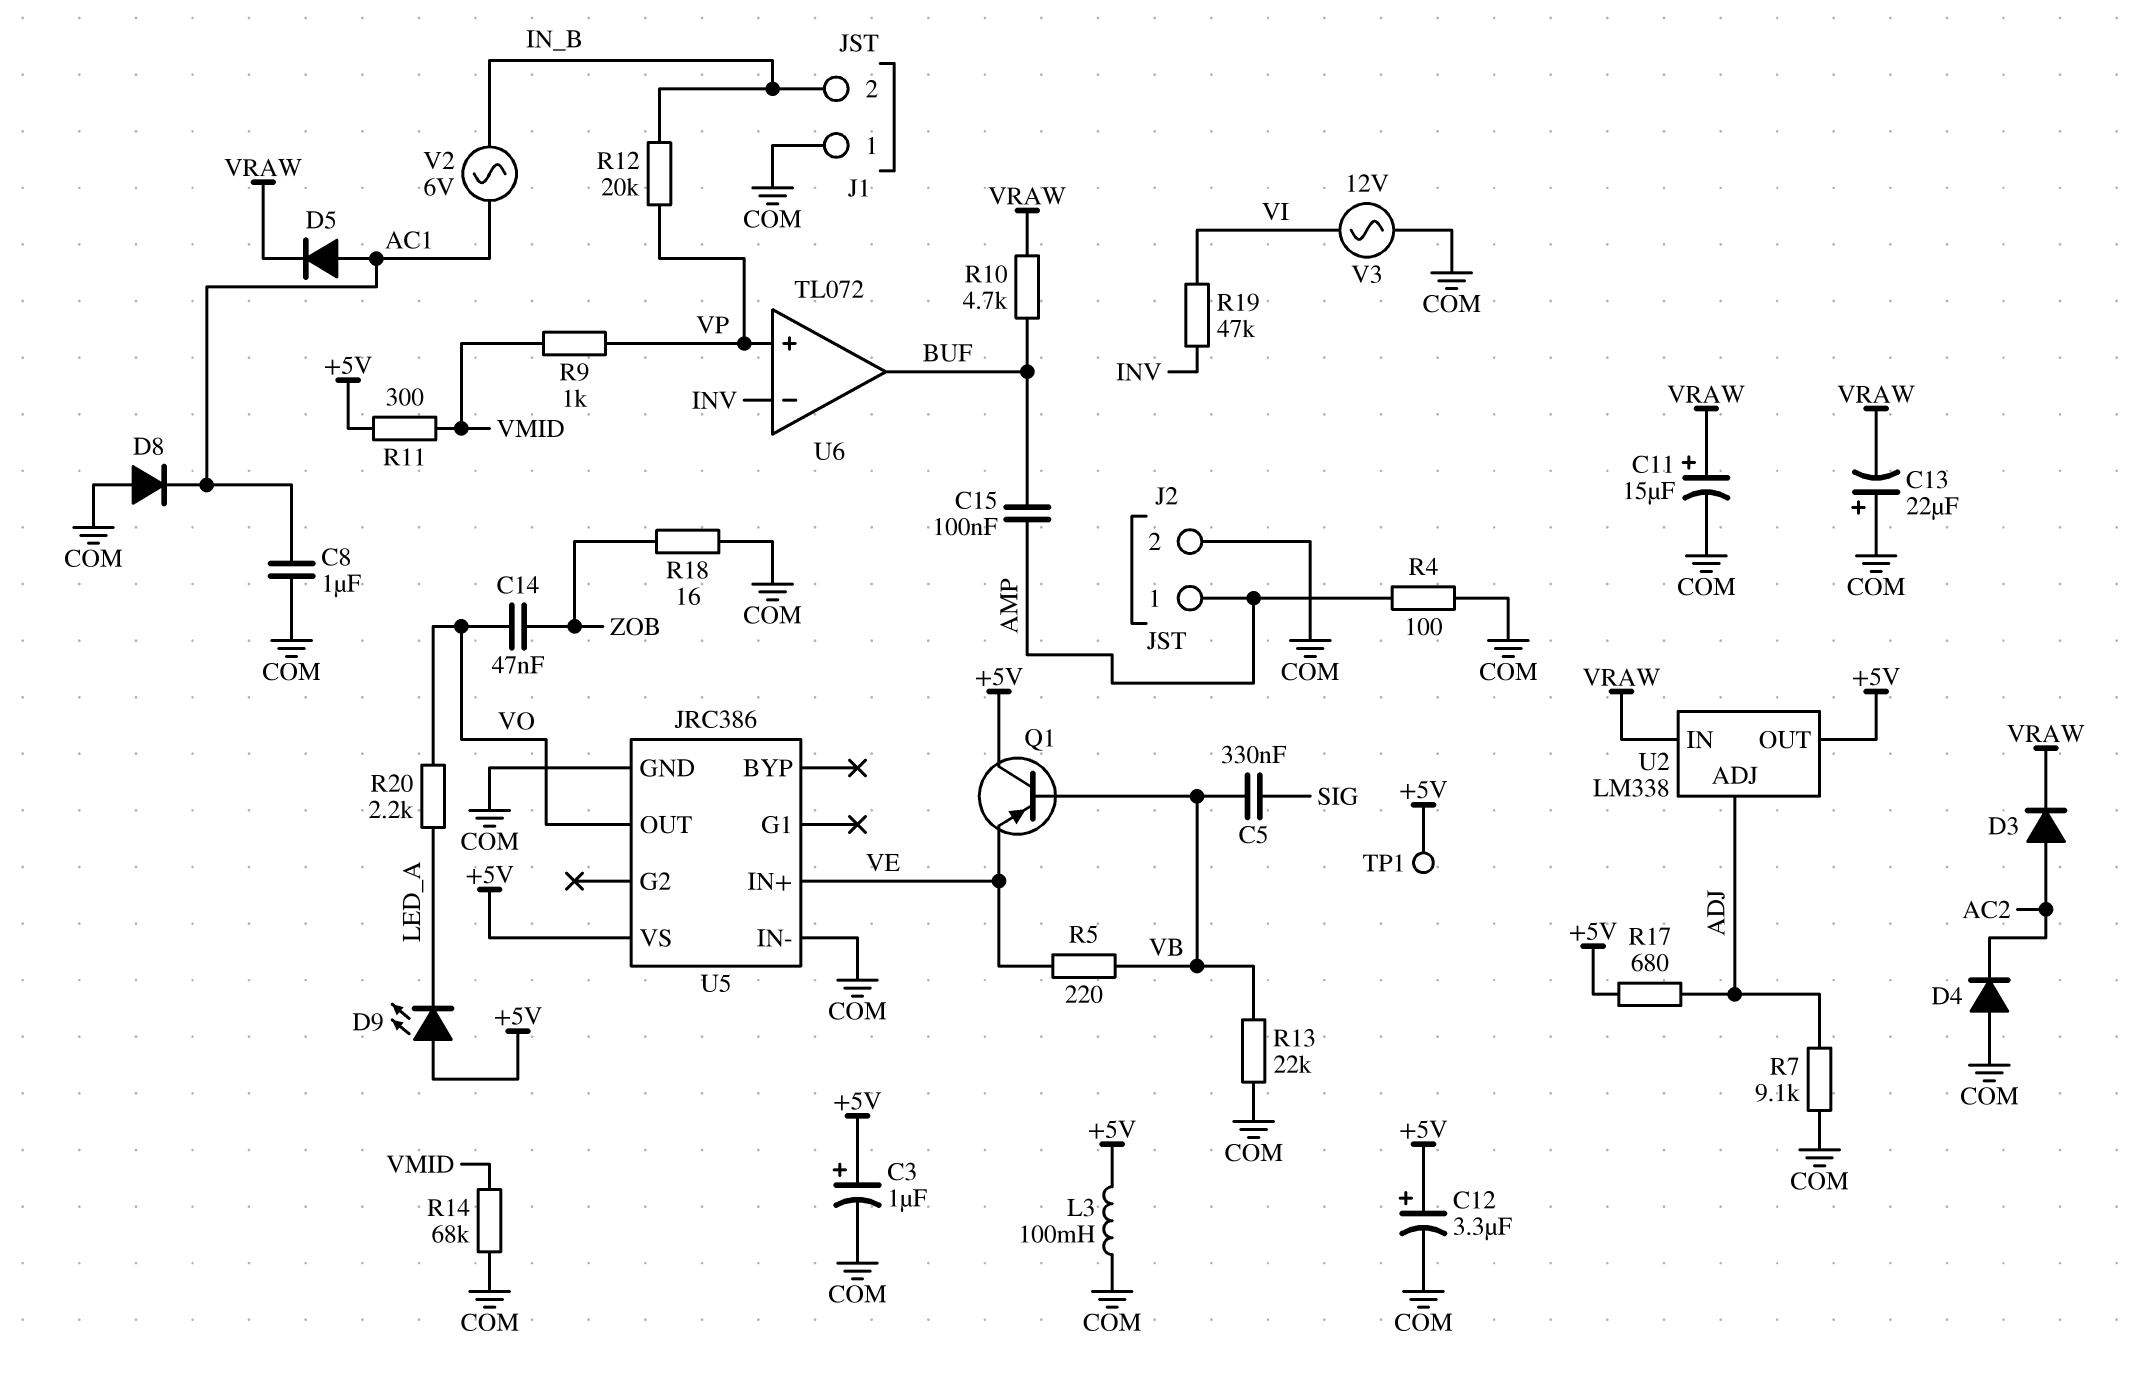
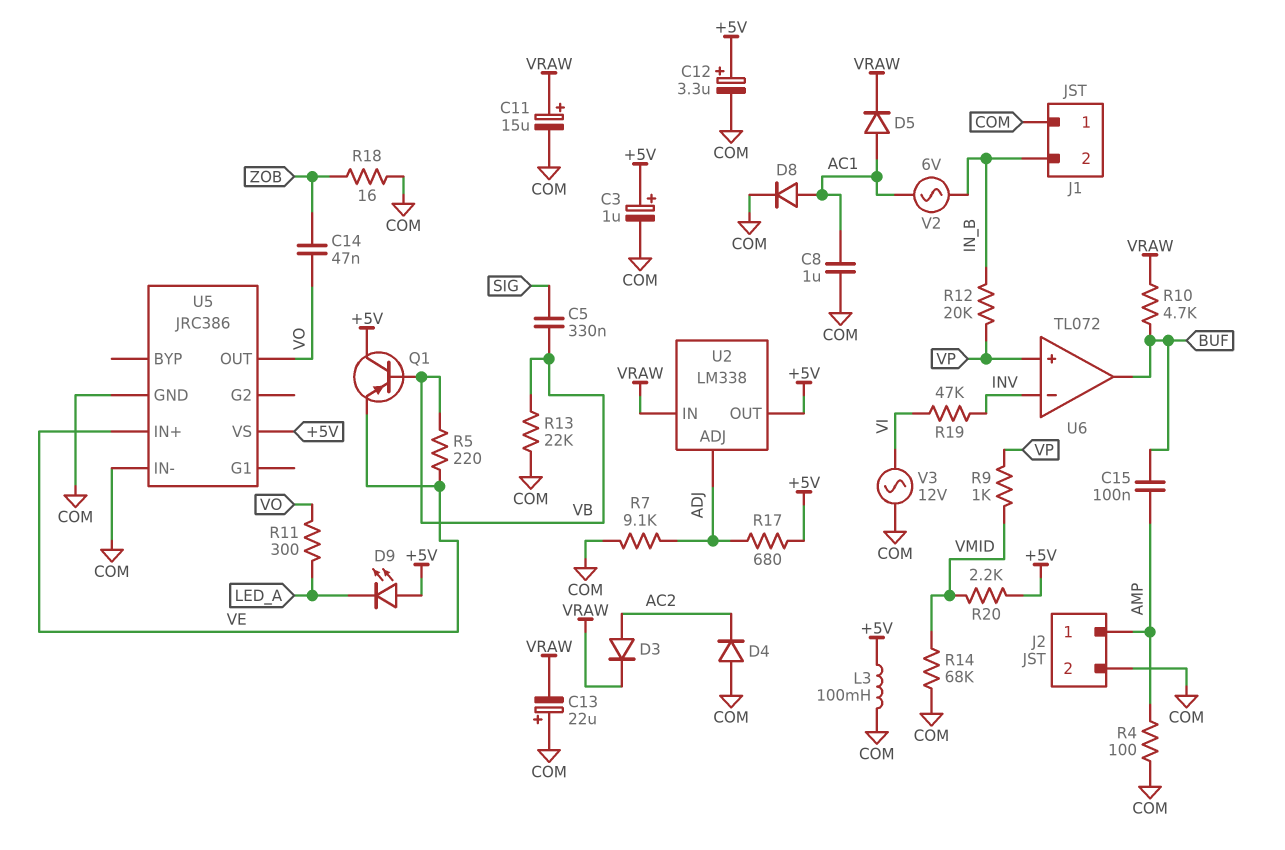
D8: diode (A COM, K AC1) -> diode (A AC1, K COM)
R11: 300 (+5V, VMID) -> 300 (LED_A, VO)
R20: 2.2k (LED_A, VO) -> 2.2k (+5V, VMID)
TP1: test point (+5V) -> none

